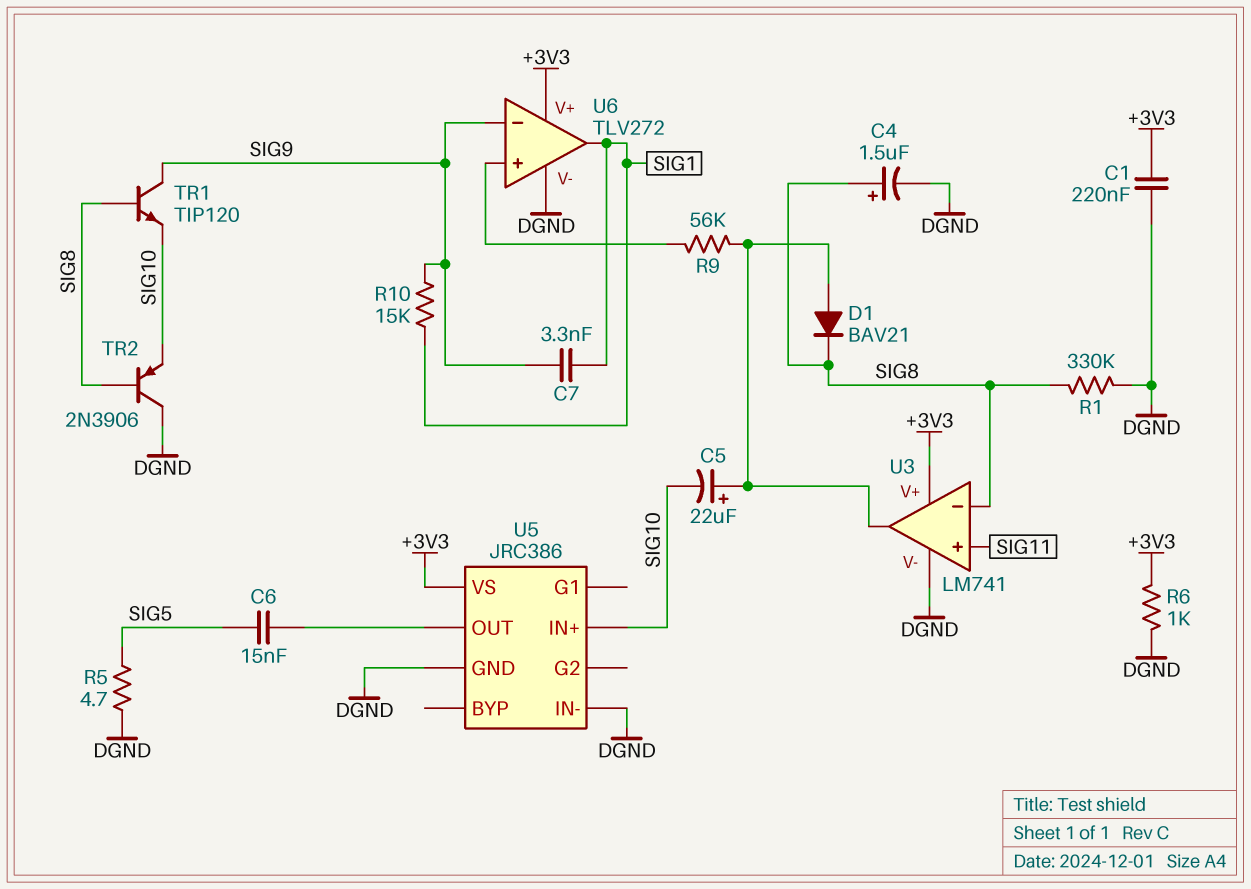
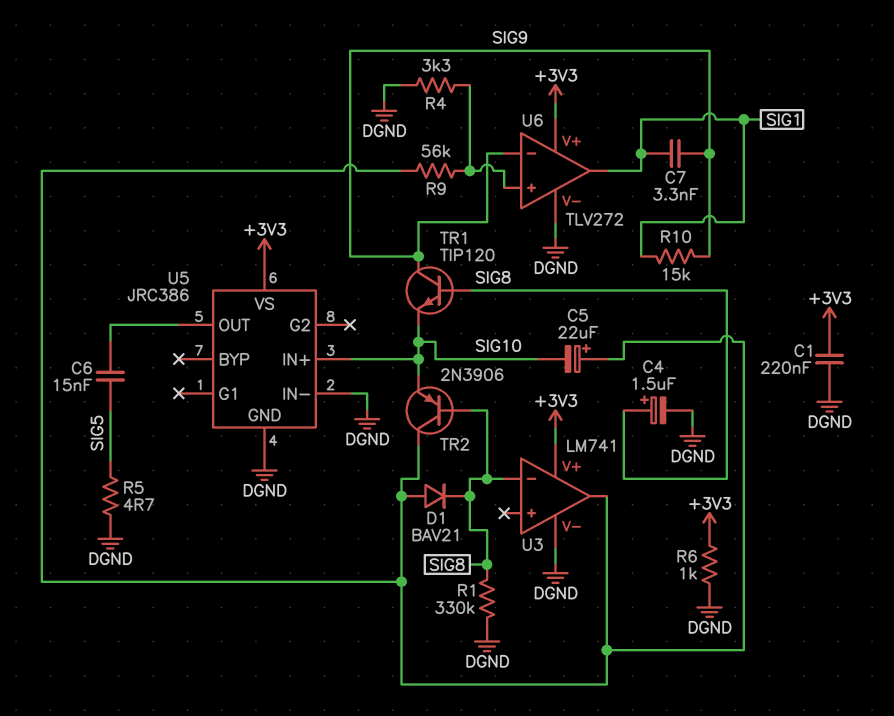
R4: none -> 3.3k (DGND, U6/in+)
TR2: PNP 2N3906 (B SIG8, C DGND, E SIG10) -> PNP 2N3906 (B SIG8, C U3/out, E SIG10)
U3 pin in+: SIG11 -> none

